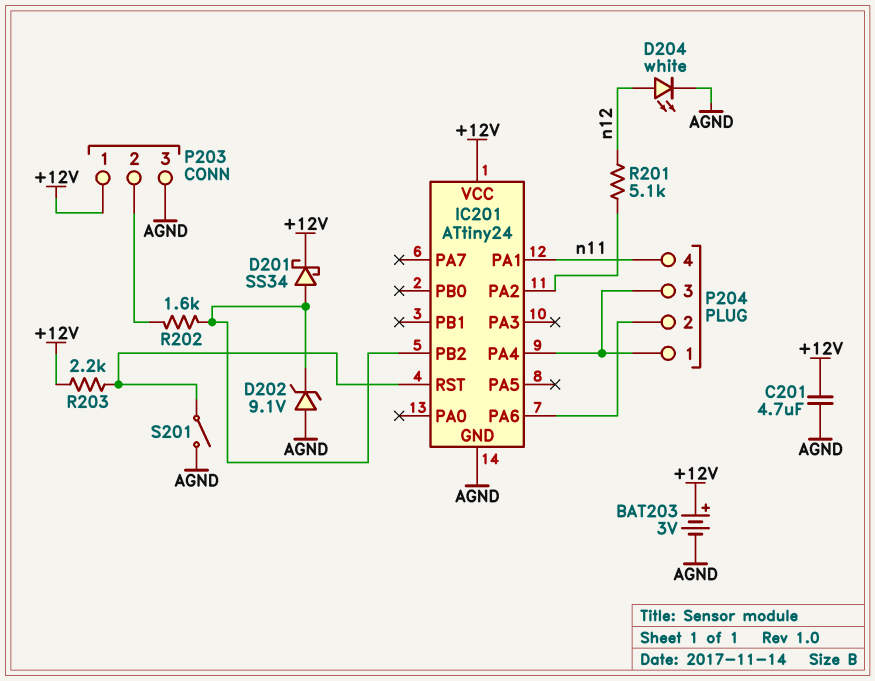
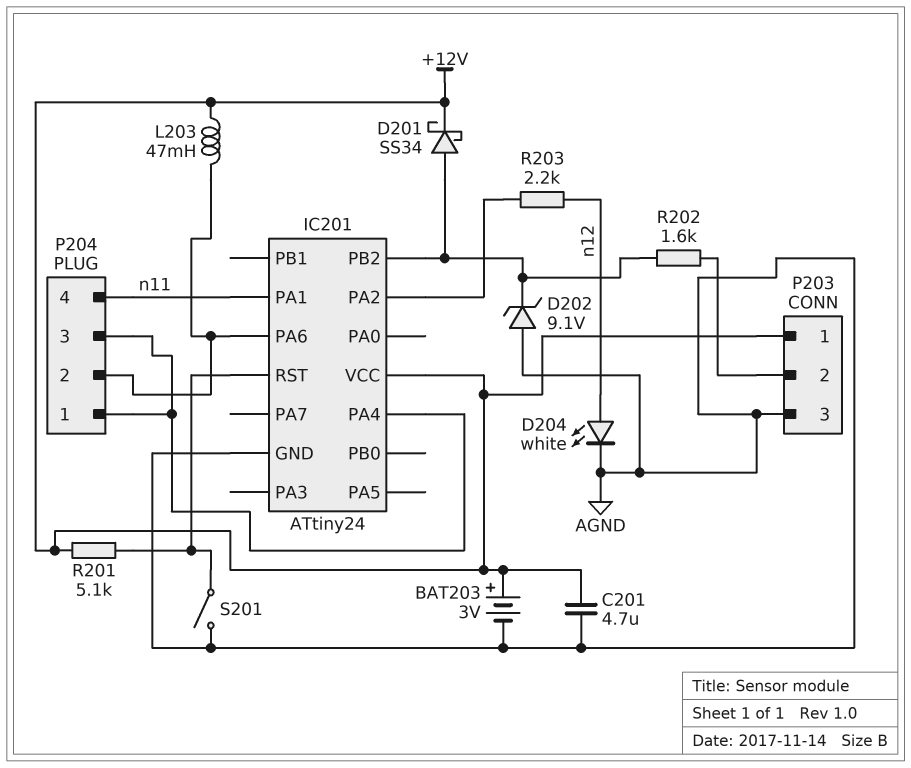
L203: none -> 47mH (+12V, IC201/PA6)
R201: 5.1k (IC201/PA2, n12) -> 5.1k (+12V, IC201/RST)
R203: 2.2k (+12V, IC201/RST) -> 2.2k (IC201/PA2, n12)

